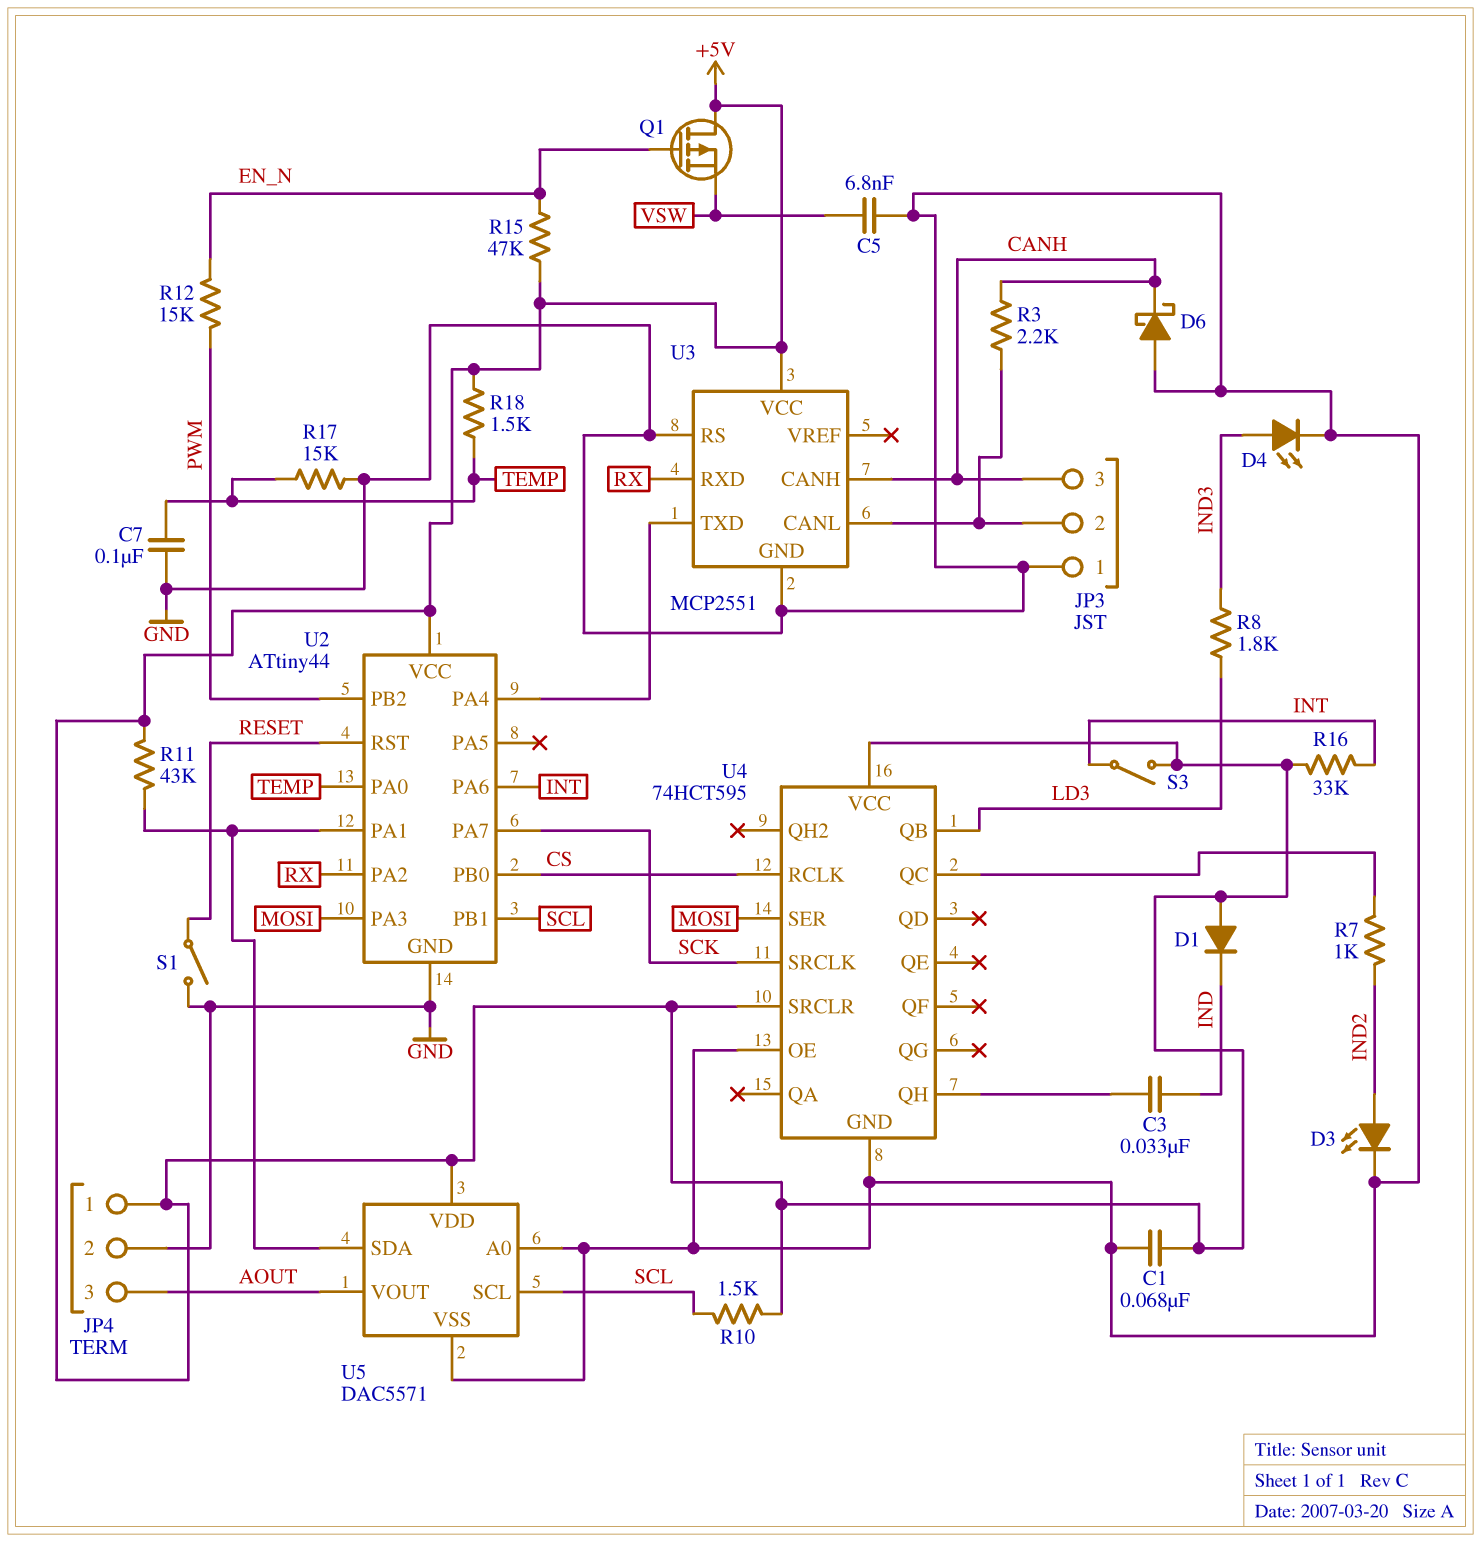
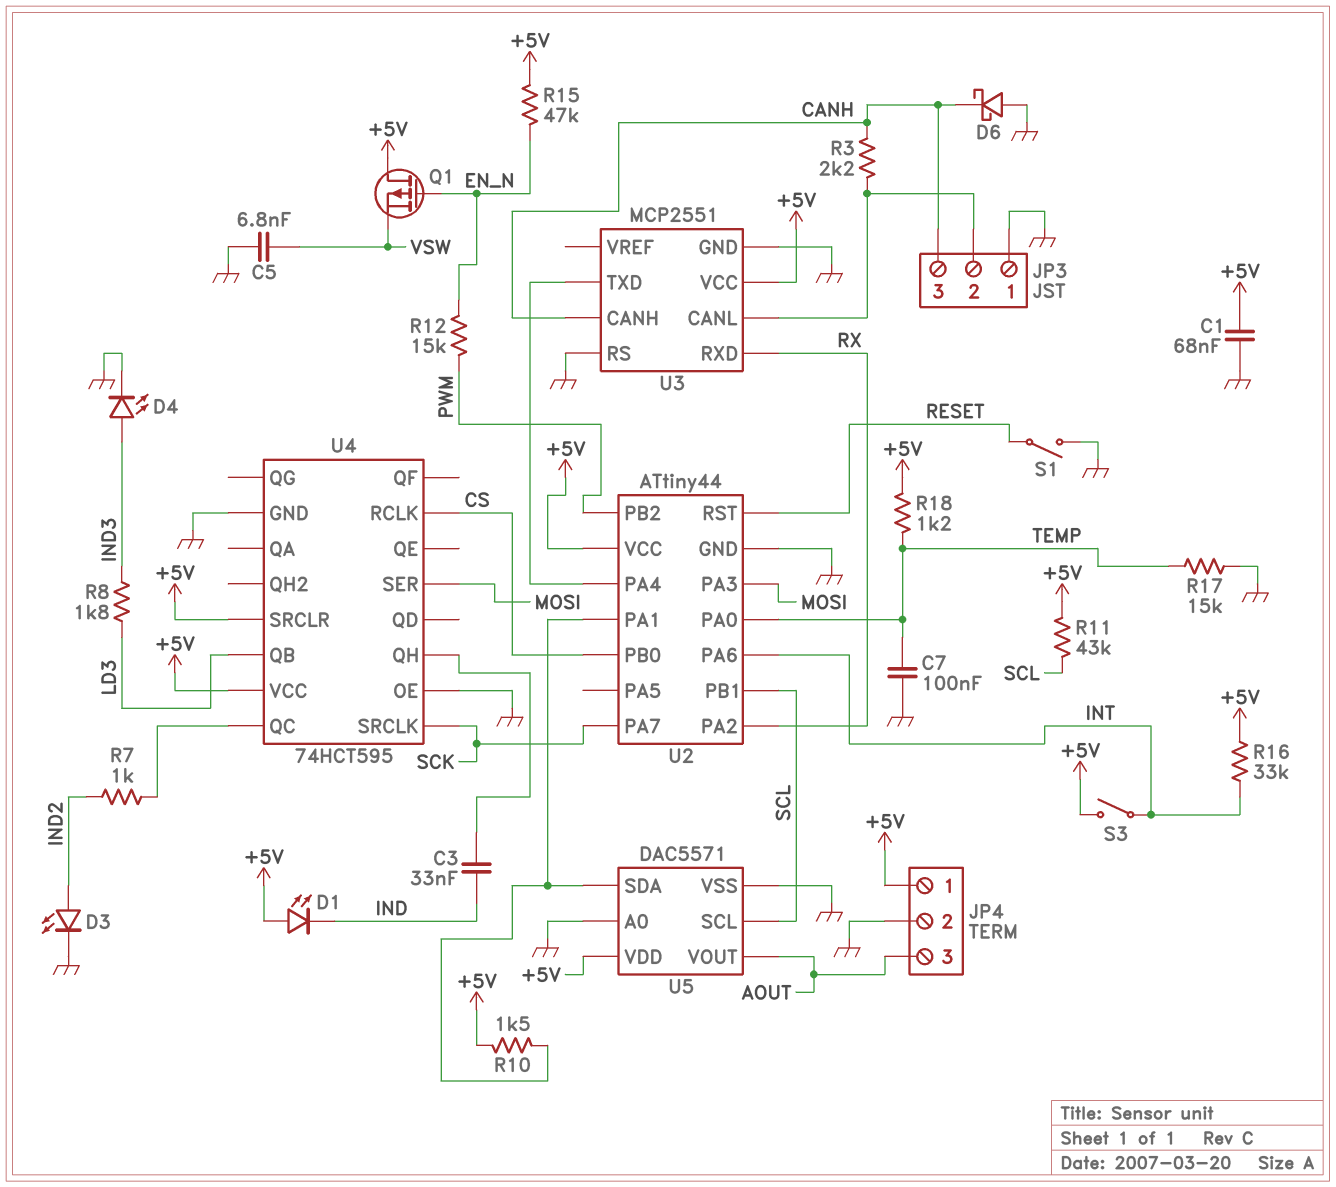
D1: diode (A +5V, K IND) -> LED (A +5V, K IND)
R10: 1.5k (+5V, SCL) -> 1.5k (+5V, U2/PA1)
R11: 43k (+5V, U2/PA1) -> 43k (+5V, SCL)
R18: 1.5k (+5V, TEMP) -> 1.2k (+5V, TEMP)

